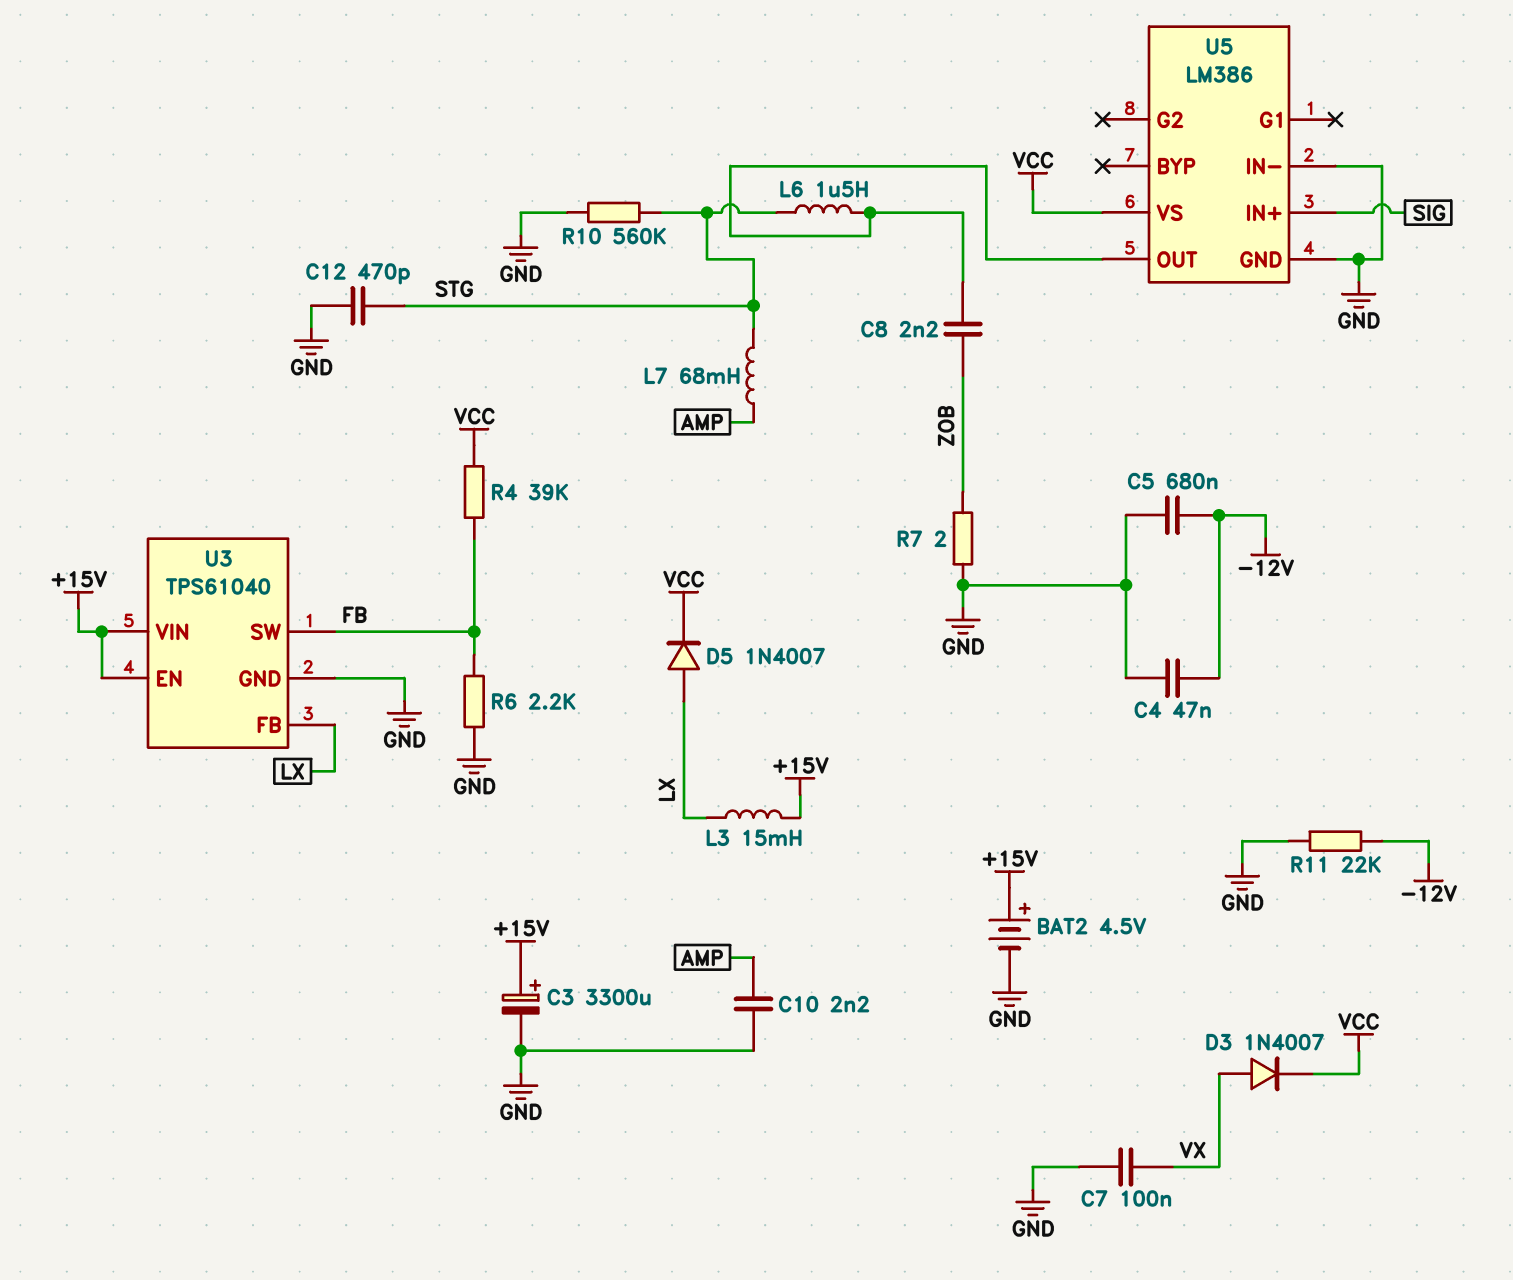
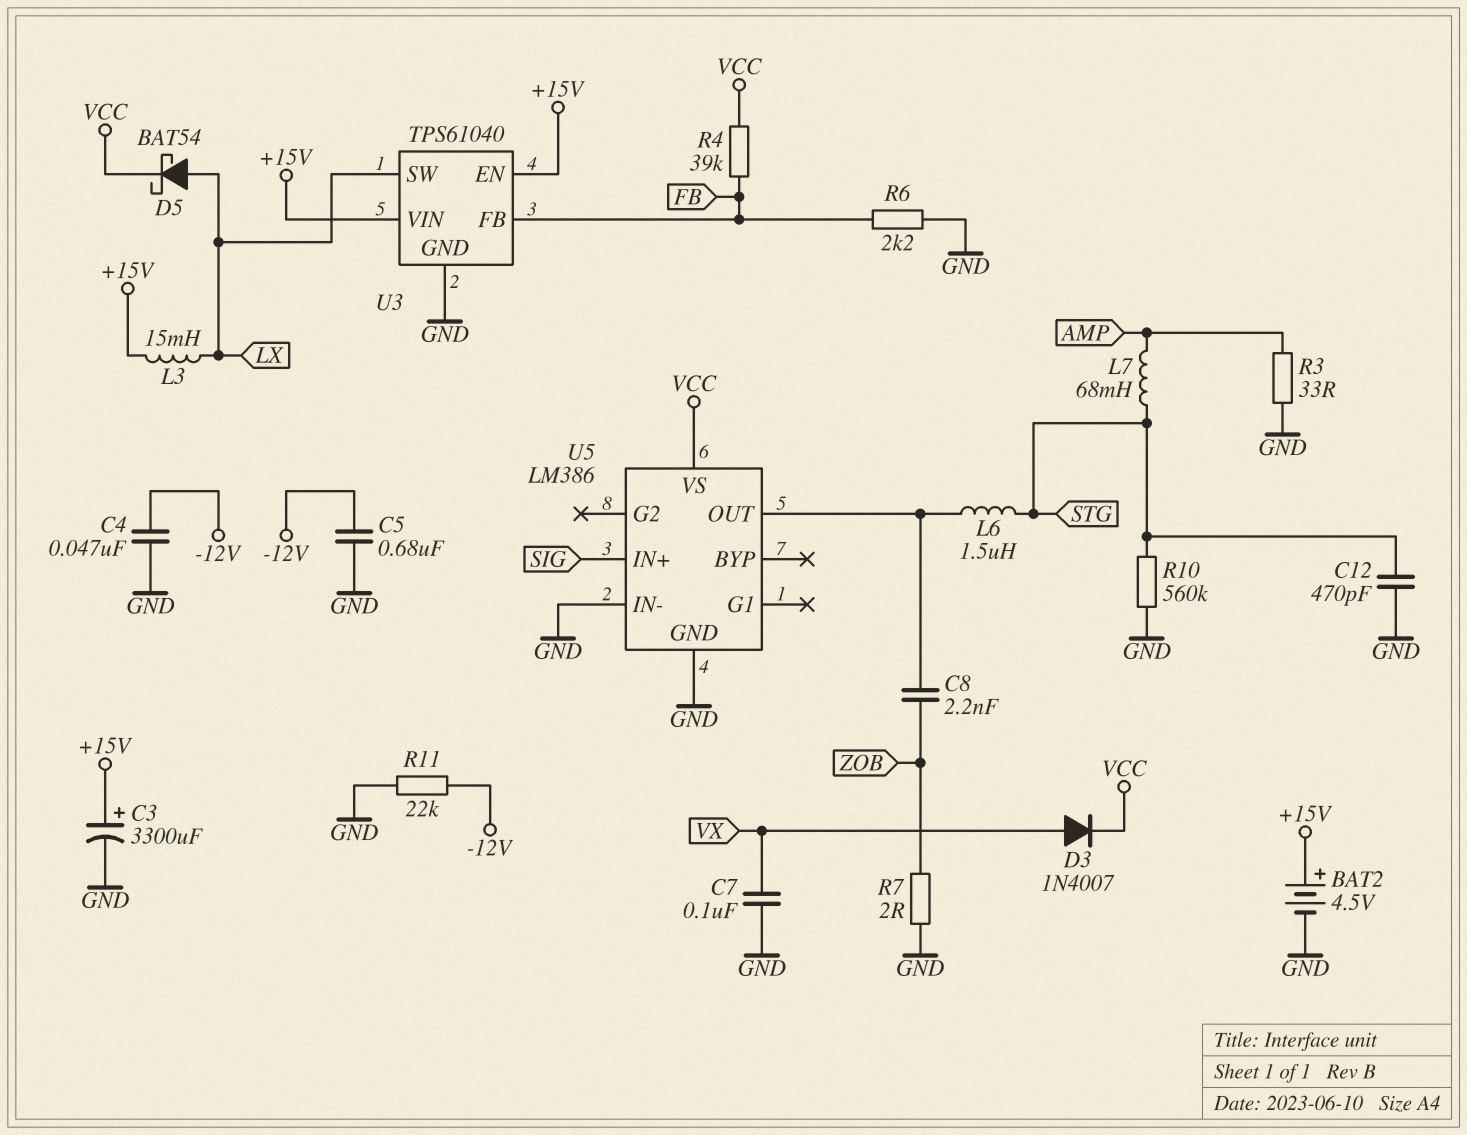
C10: 2.2nF (AMP, GND) -> none
D5: diode 1N4007 (A LX, K VCC) -> schottky BAT54 (A LX, K VCC)
R3: none -> 33 (AMP, GND)
U3 pin FB: LX -> FB
U3 pin SW: FB -> LX

